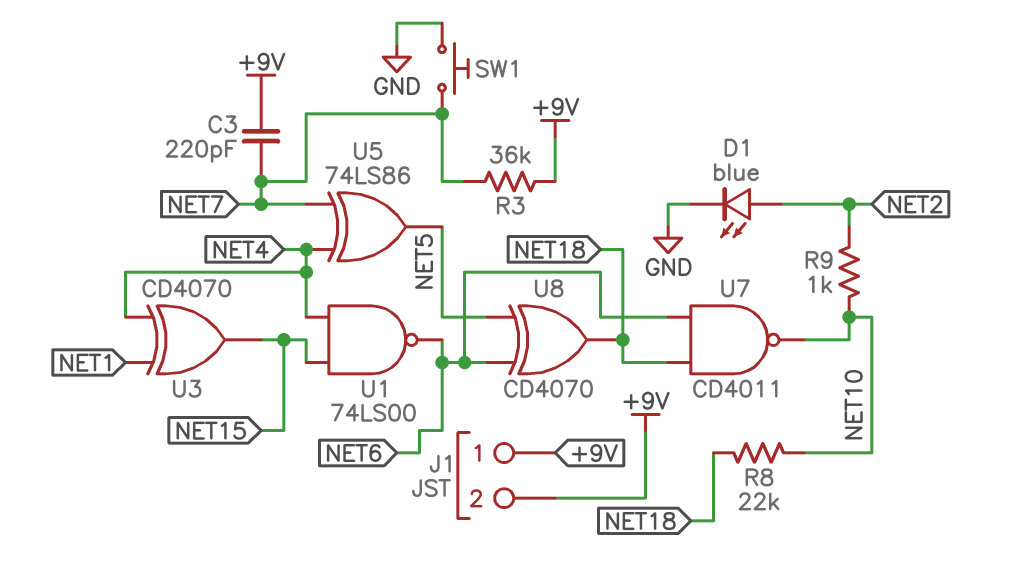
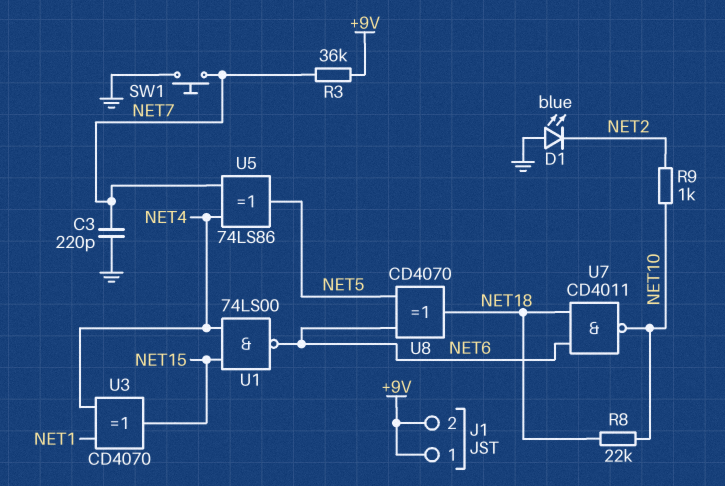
C3: 220pF (+9V, NET7) -> 220pF (GND, NET7)
D1: LED blue (A NET2, K GND) -> LED blue (A GND, K NET2)

